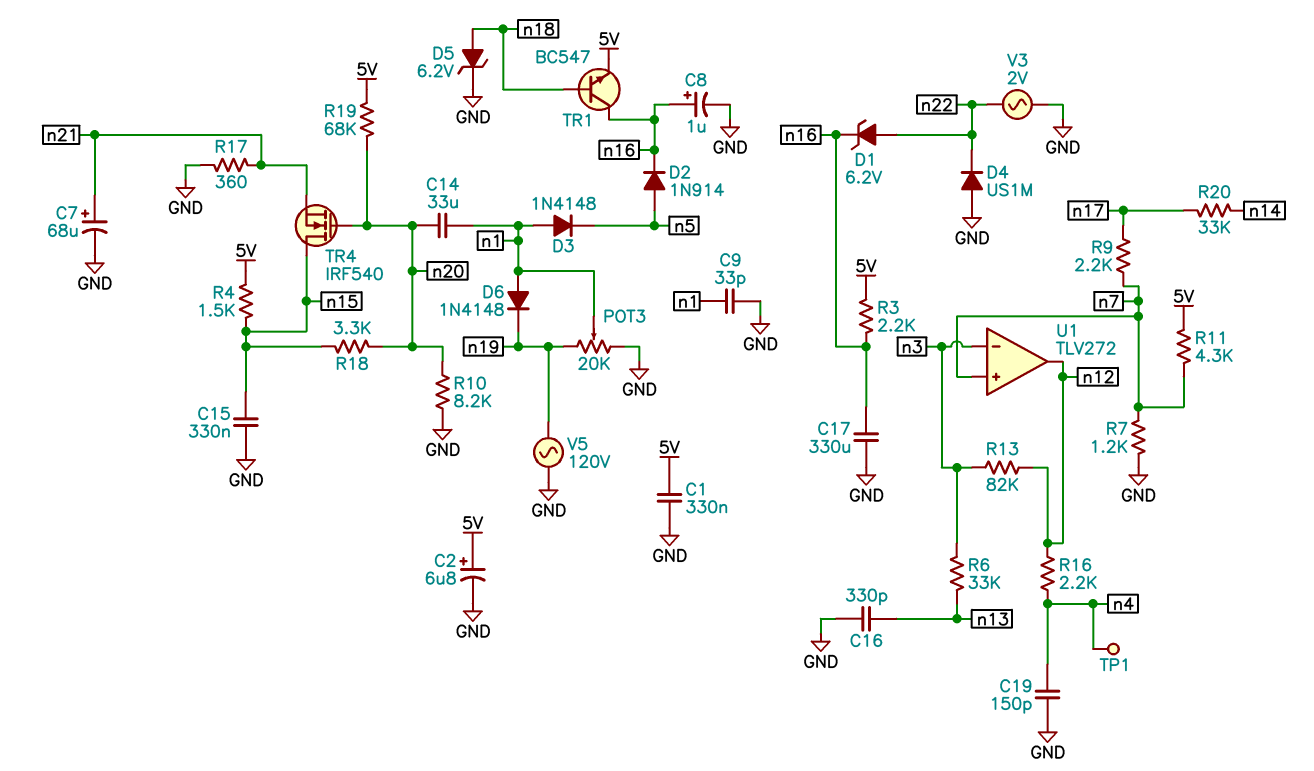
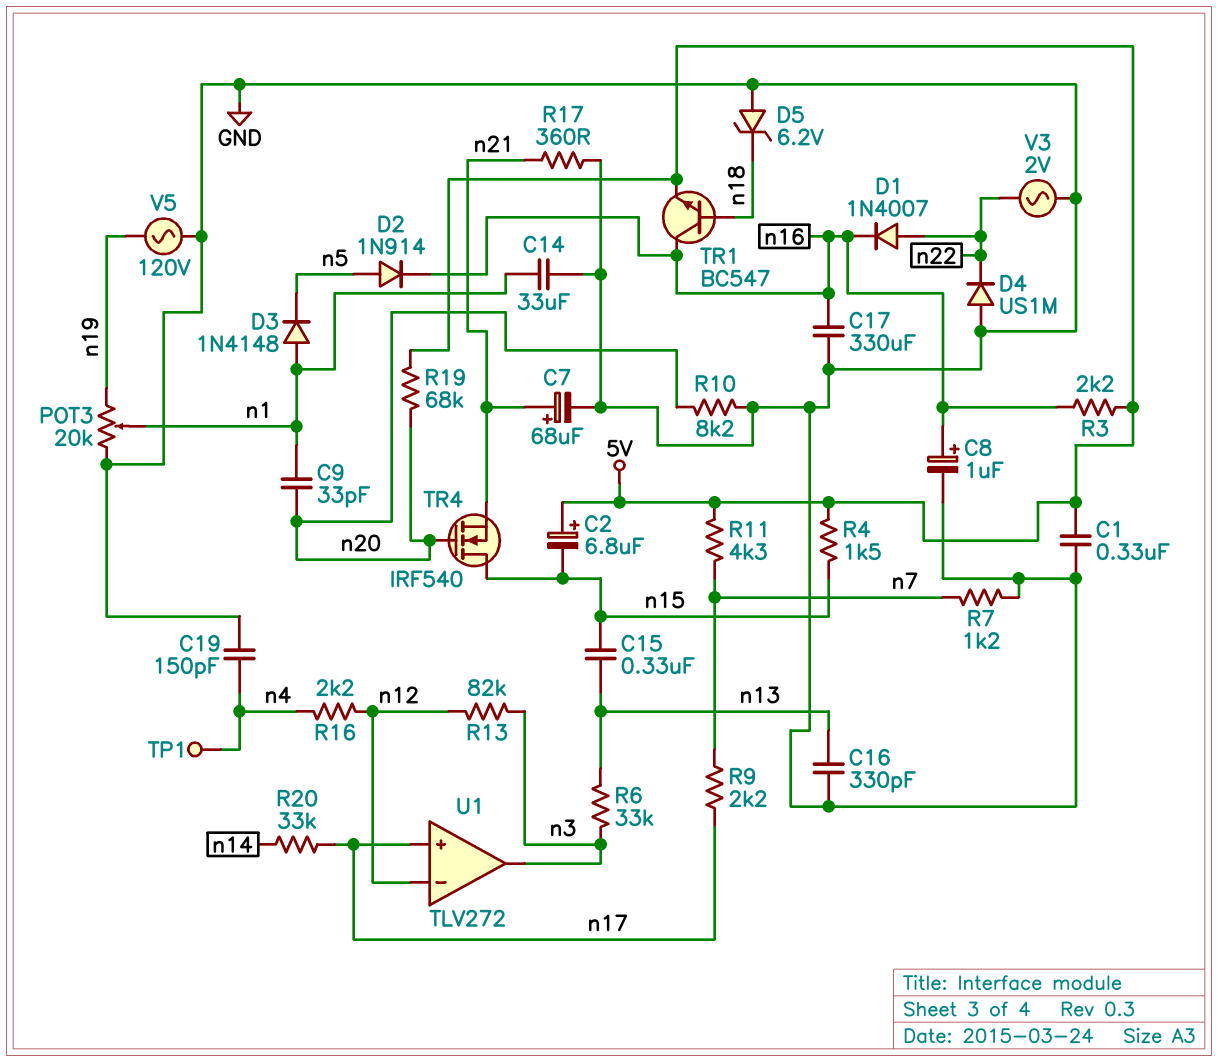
C2: 6.8uF (plus 5V, minus GND) -> 6.8uF (plus 5V, minus n15)
C9: 33pF (GND, n1) -> 33pF (n1, n20)
C14: 33uF (n1, n20) -> 33uF (GND, n1)
C15: 330nF (GND, n15) -> 330nF (n13, n15)
D1: zener 6.2V (A n22, K n16) -> diode 1N4007 (A n22, K n16)
D5: zener 6.2V (A n18, K GND) -> zener 6.2V (A GND, K n18)
D6: diode 1N4148 (A n1, K n19) -> none
R18: 3.3k (n15, n20) -> none
U1 pin in+: n7 -> n17
U1 pin in-: n3 -> n12
U1 pin out: n12 -> n3

